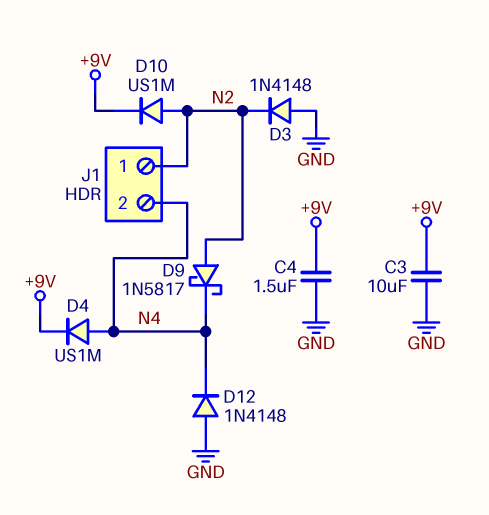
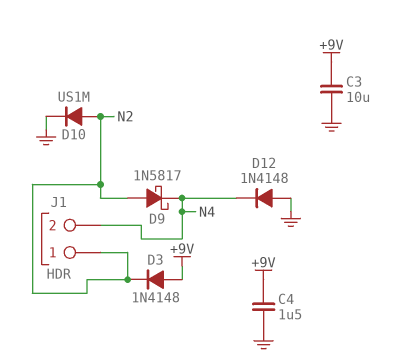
D3: diode 1N4148 (A GND, K N2) -> diode 1N4148 (A +9V, K N2)
D4: diode US1M (A N4, K +9V) -> none
D10: diode US1M (A N2, K +9V) -> diode US1M (A N2, K GND)

